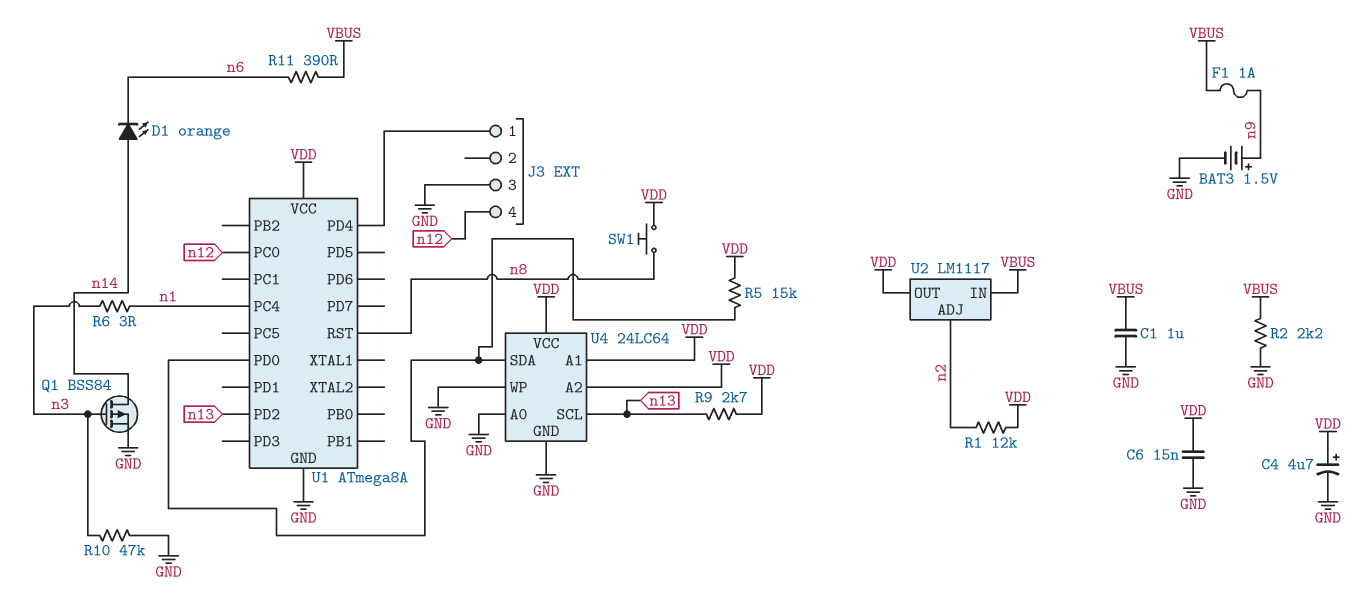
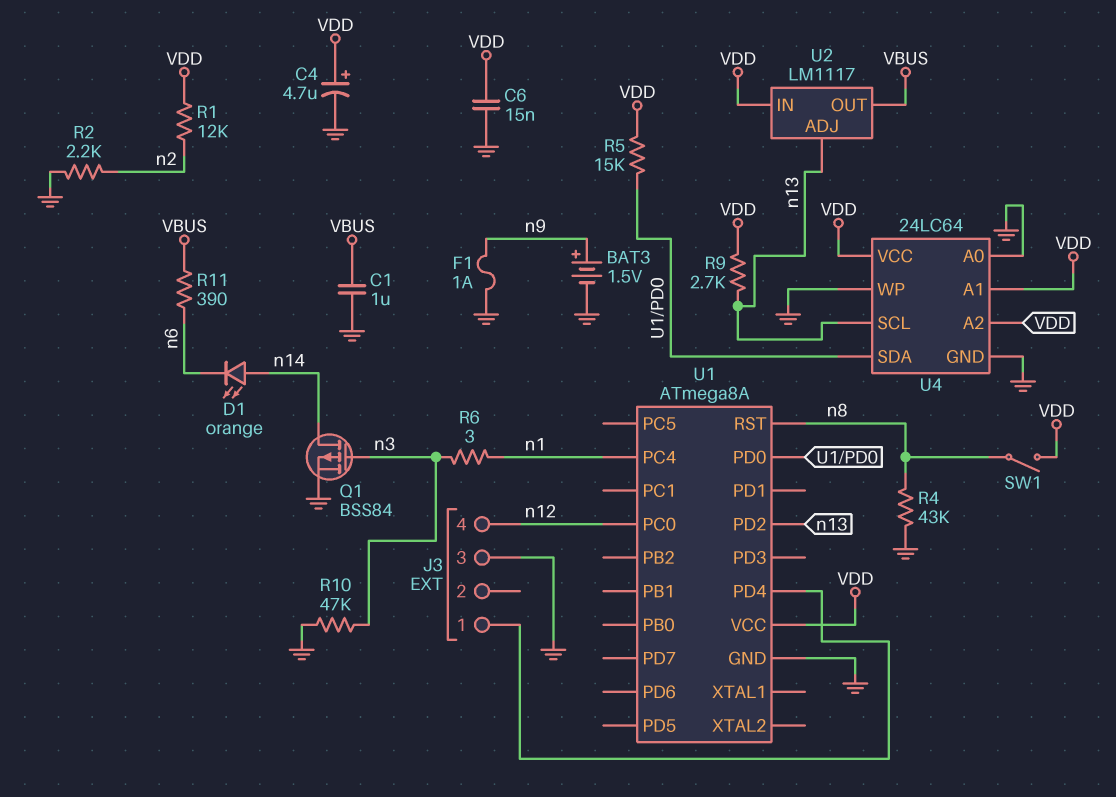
F1: 1A (VBUS, n9) -> 1A (GND, n9)
R2: 2.2k (GND, VBUS) -> 2.2k (GND, n2)
R4: none -> 43k (GND, n8)
SW1: button (VDD, n8) -> switch (VDD, n8)
U2 pin ADJ: n2 -> n13
U2 pin IN: VBUS -> VDD
U2 pin OUT: VDD -> VBUS

